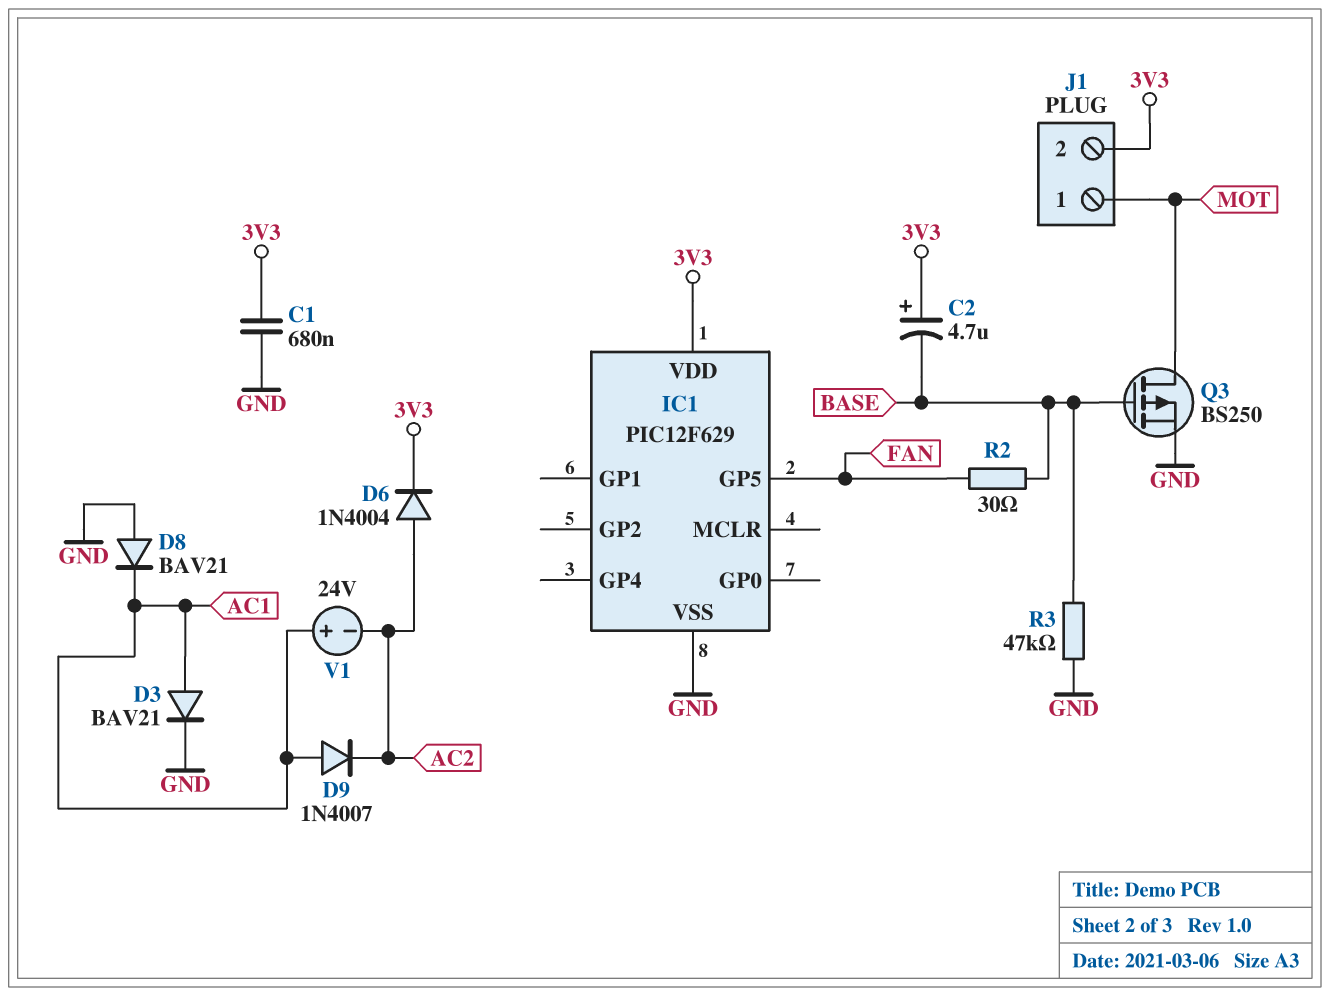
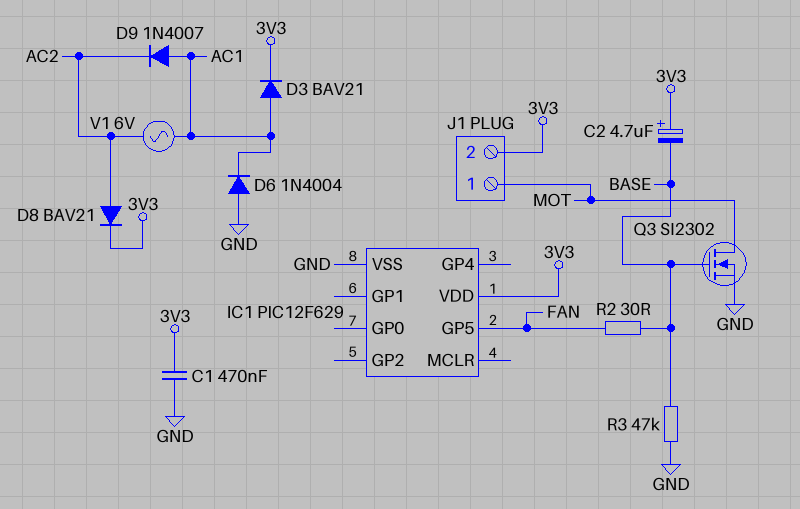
C1: 680nF (3V3, GND) -> 470nF (3V3, GND)
D3: diode BAV21 (A AC1, K GND) -> diode BAV21 (A AC1, K 3V3)
D6: diode 1N4004 (A AC2, K 3V3) -> diode 1N4004 (A GND, K AC1)
D8: diode BAV21 (A GND, K AC1) -> diode BAV21 (A AC2, K 3V3)
Q3: PMOS BS250 (G BASE, D MOT, S GND) -> NMOS SI2302 (G BASE, D MOT, S GND)
V1: 24V (plus AC1, minus AC2) -> AC 6V (AC1, AC2)

